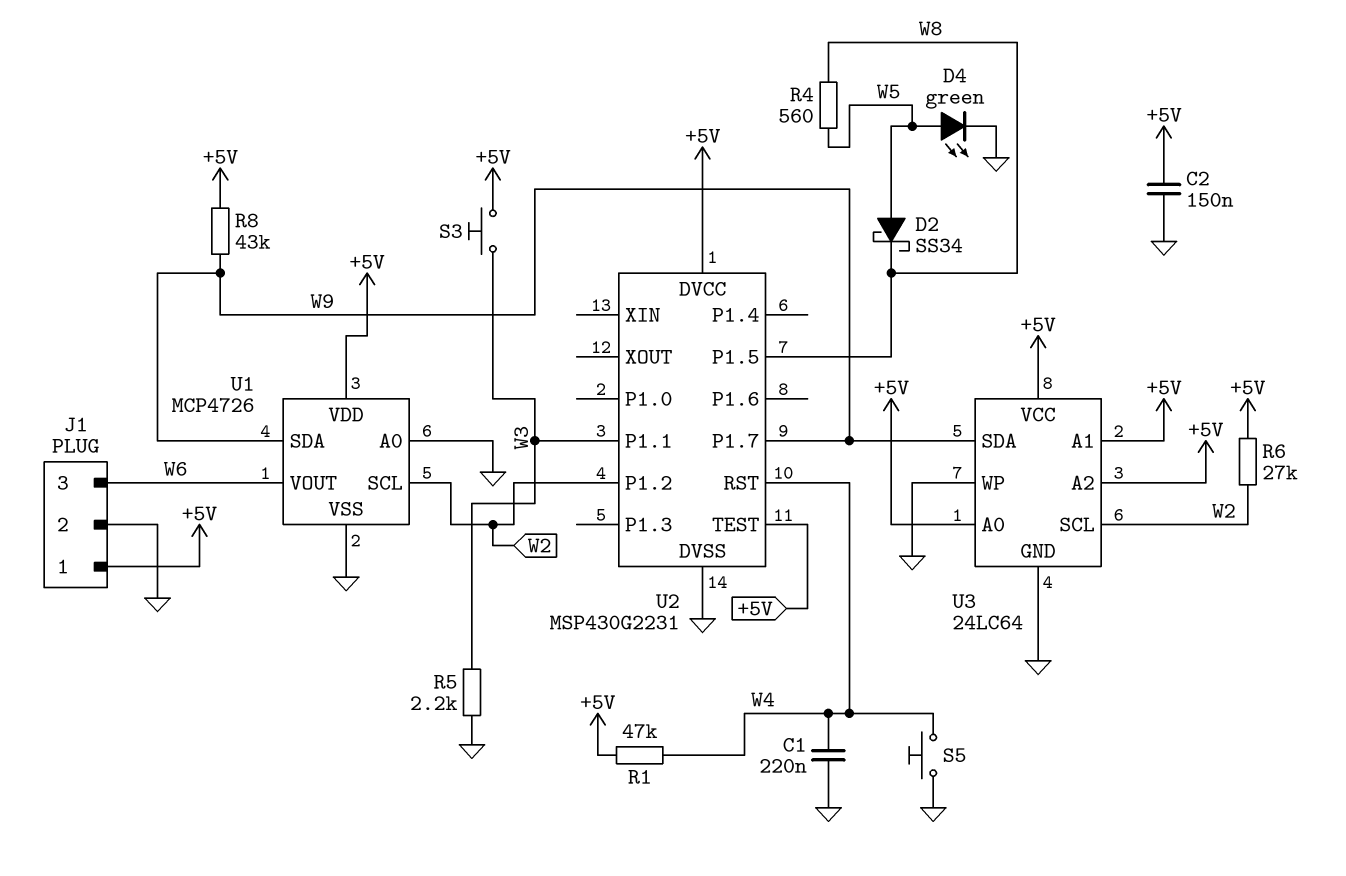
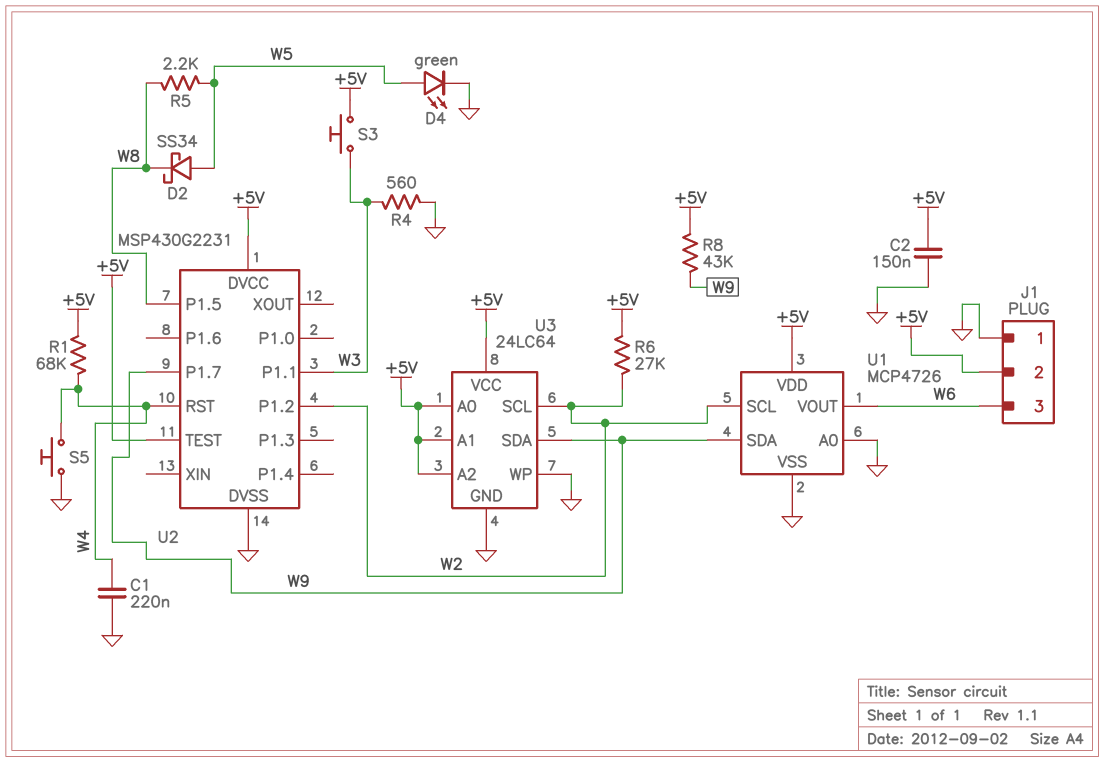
J1 pin 1: +5V -> GND
J1 pin 2: GND -> +5V
R1: 47k (+5V, W4) -> 68k (+5V, W4)
R4: 560 (W5, W8) -> 560 (GND, W3)
R5: 2.2k (GND, W3) -> 2.2k (W5, W8)

